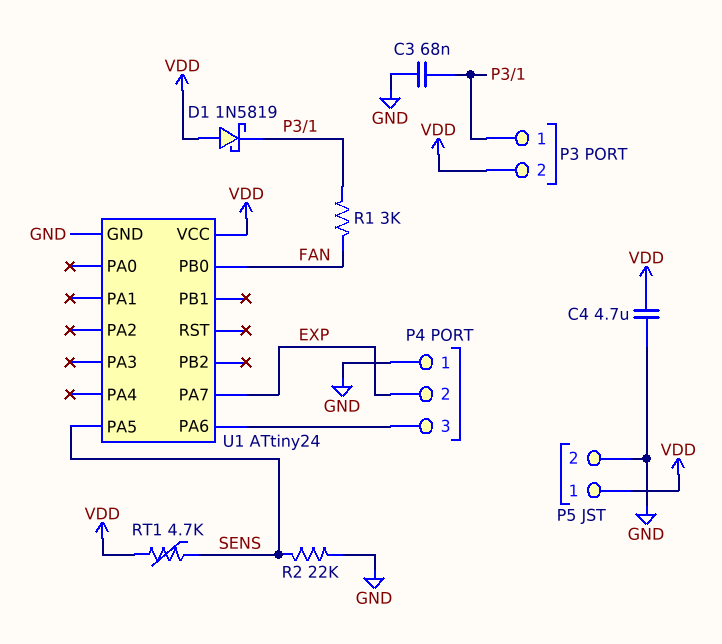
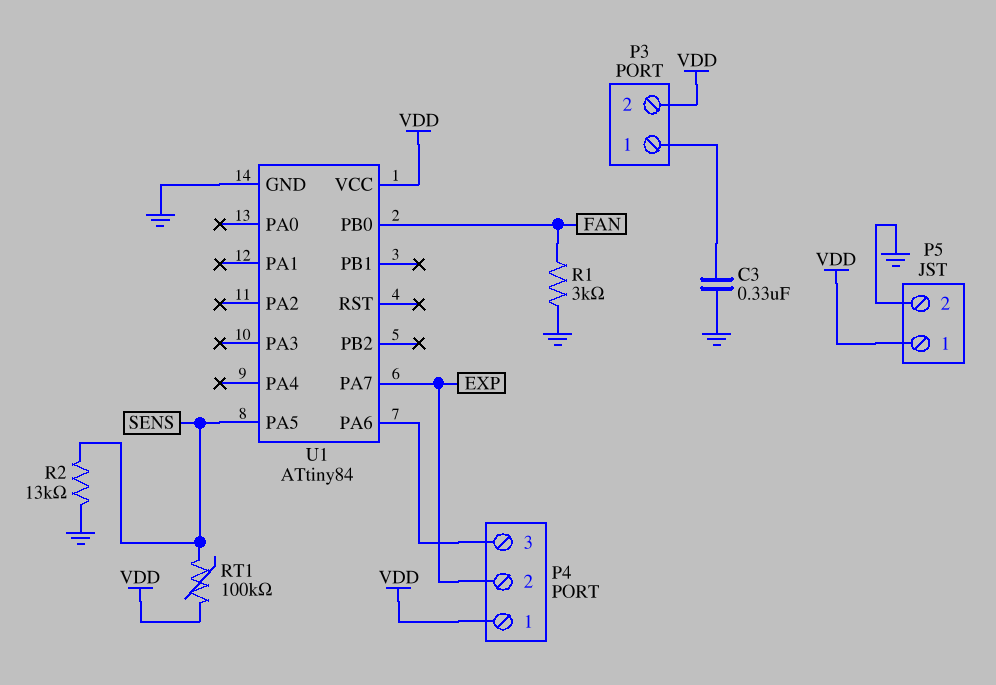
C3: 68nF (GND, P3/1) -> 330nF (GND, P3/1)
C4: 4.7uF (GND, VDD) -> none
D1: schottky 1N5819 (A VDD, K P3/1) -> none
P4 pin 1: GND -> VDD
R1: 3k (FAN, P3/1) -> 3k (FAN, GND)
R2: 22k (GND, SENS) -> 13k (GND, SENS)
RT1: 4.7k (SENS, VDD) -> 100k (SENS, VDD)
U1: ATtiny24 -> ATtiny84

